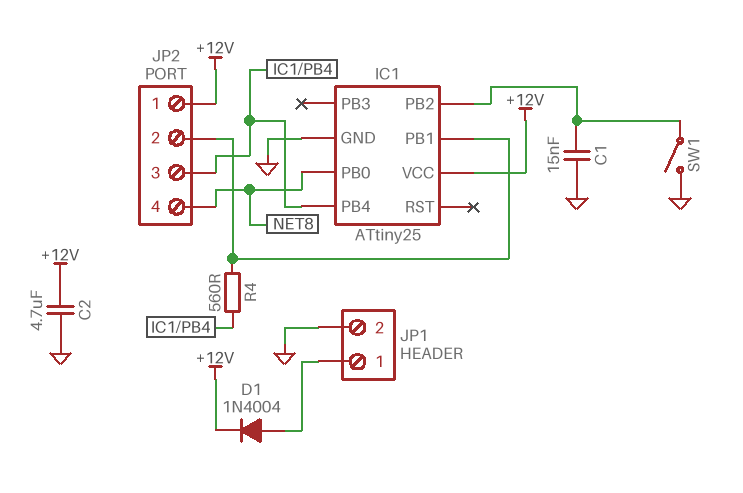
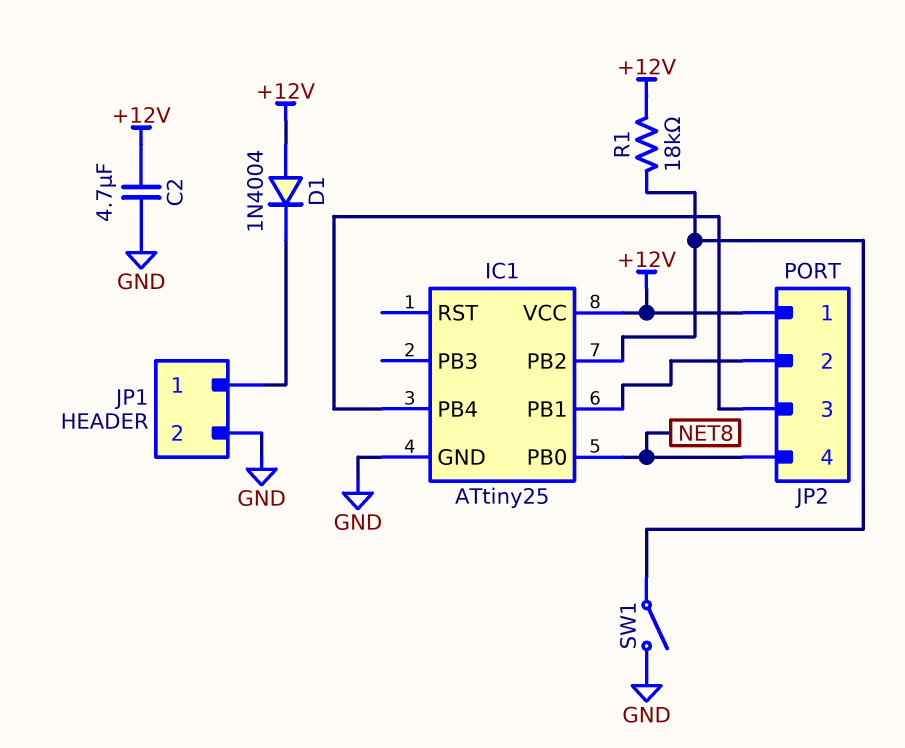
C1: 15nF (GND, IC1/PB2) -> none
D1: diode 1N4004 (A JP1/1, K +12V) -> diode 1N4004 (A +12V, K JP1/1)
R1: none -> 18k (+12V, IC1/PB2)
R4: 560 (IC1/PB1, IC1/PB4) -> none

